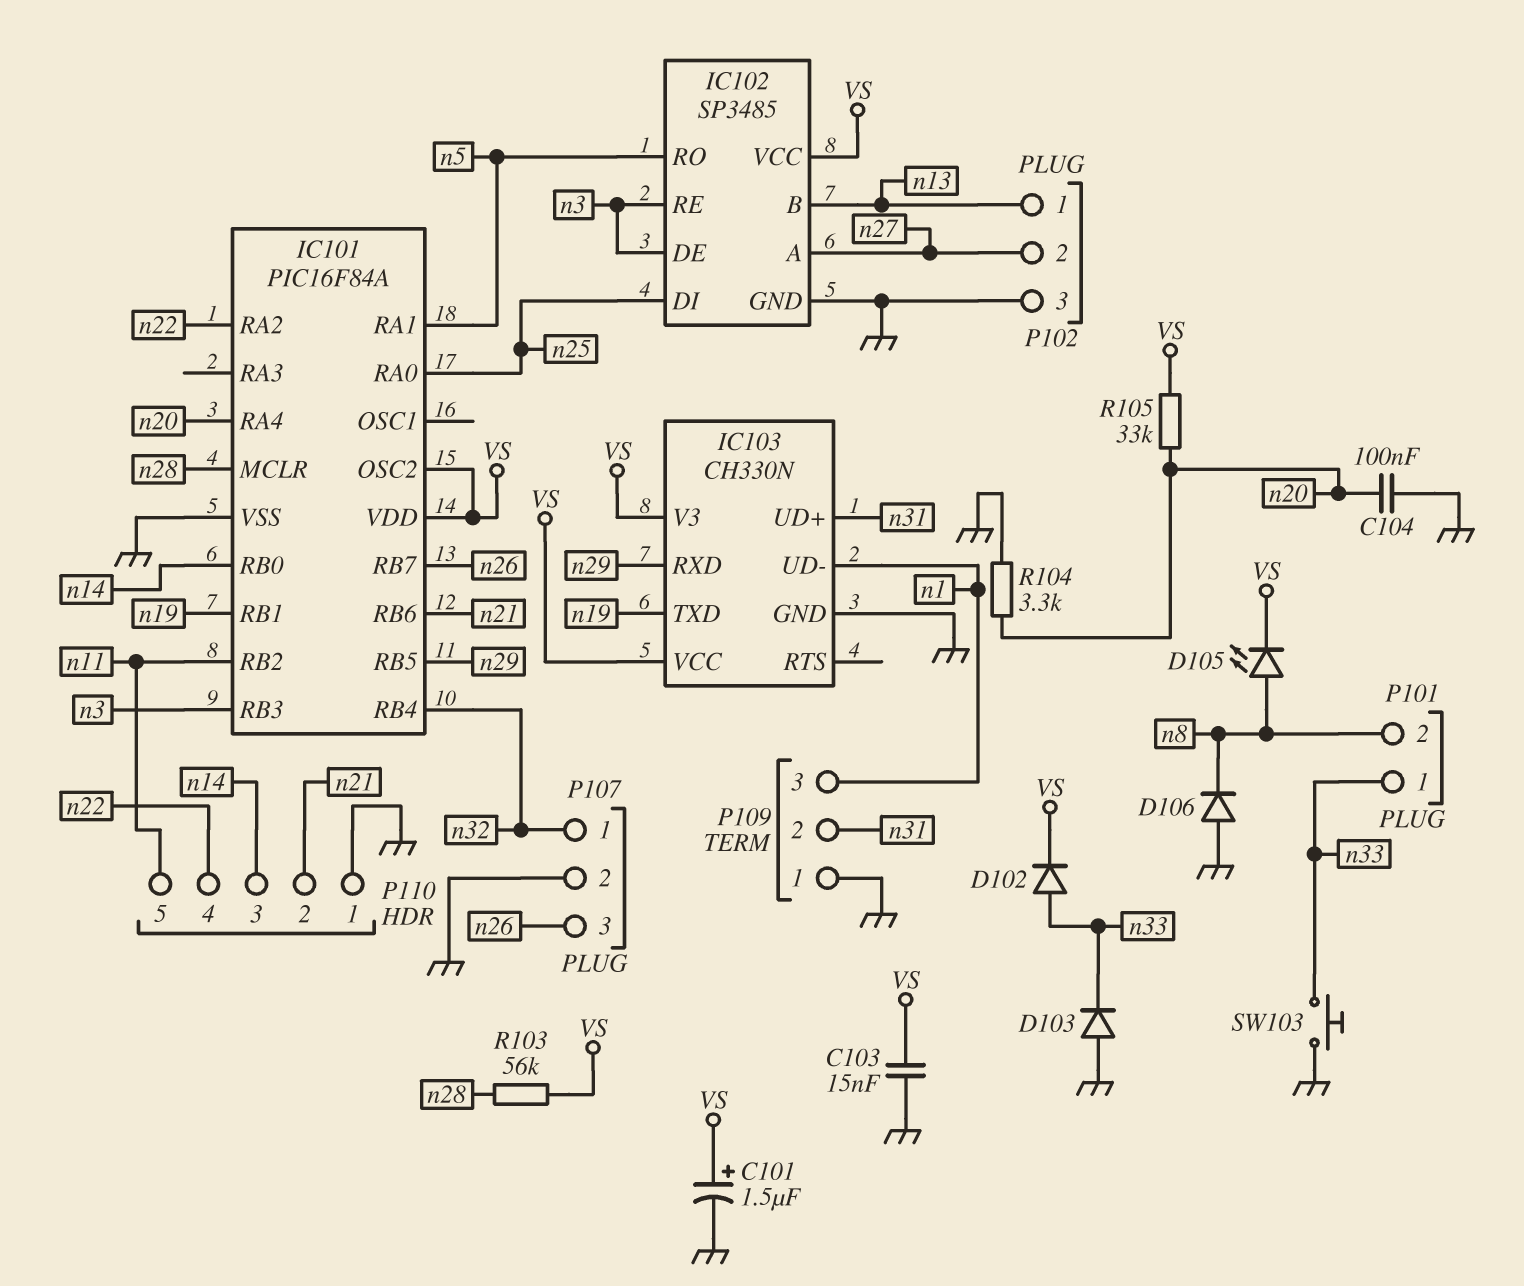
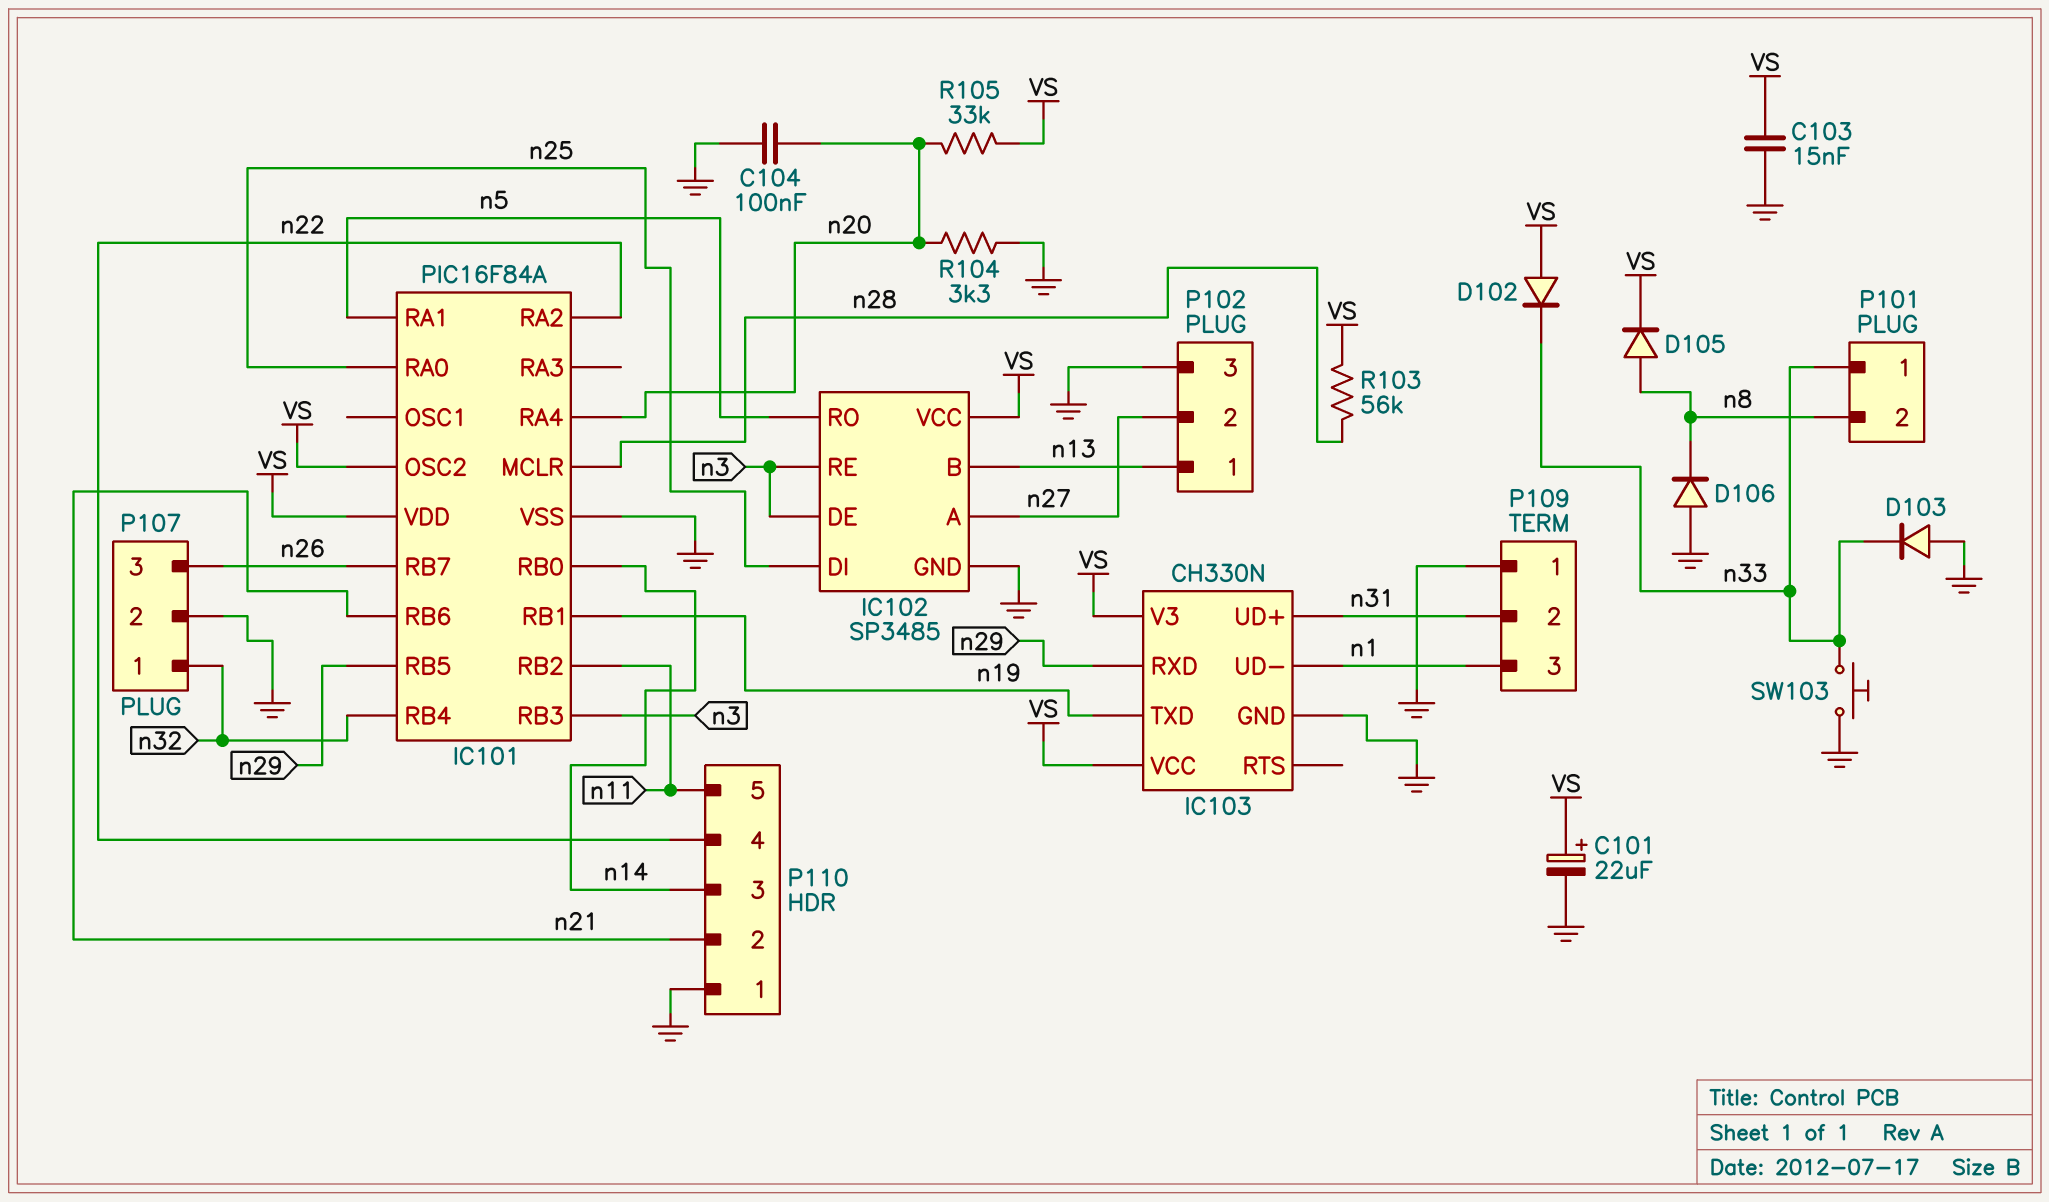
C101: 1.5uF (plus VS, minus GND) -> 22uF (plus VS, minus GND)
D102: diode (A n33, K VS) -> diode (A VS, K n33)
D105: LED (A n8, K VS) -> diode (A n8, K VS)

